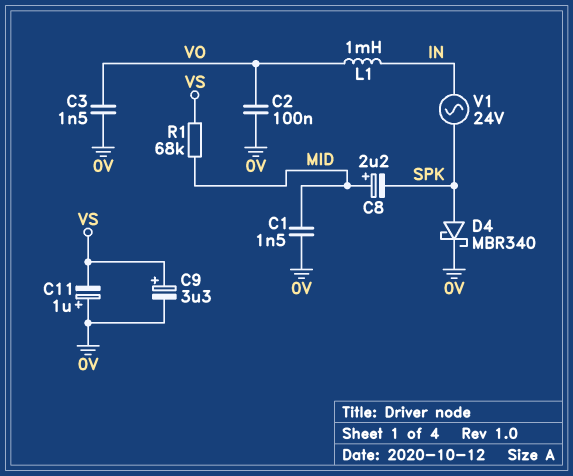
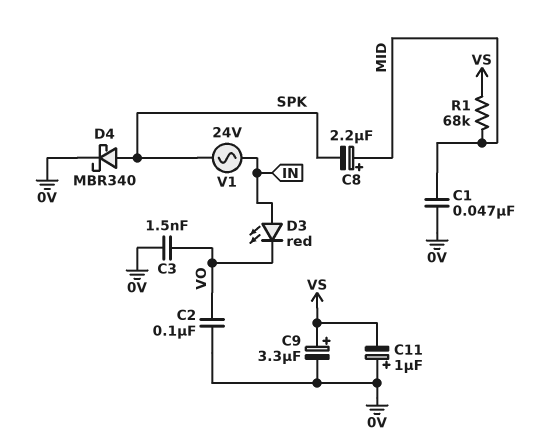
C1: 1.5nF (0V, MID) -> 47nF (0V, MID)
D3: none -> LED red (A IN, K VO)
L1: 1mH (IN, VO) -> none

